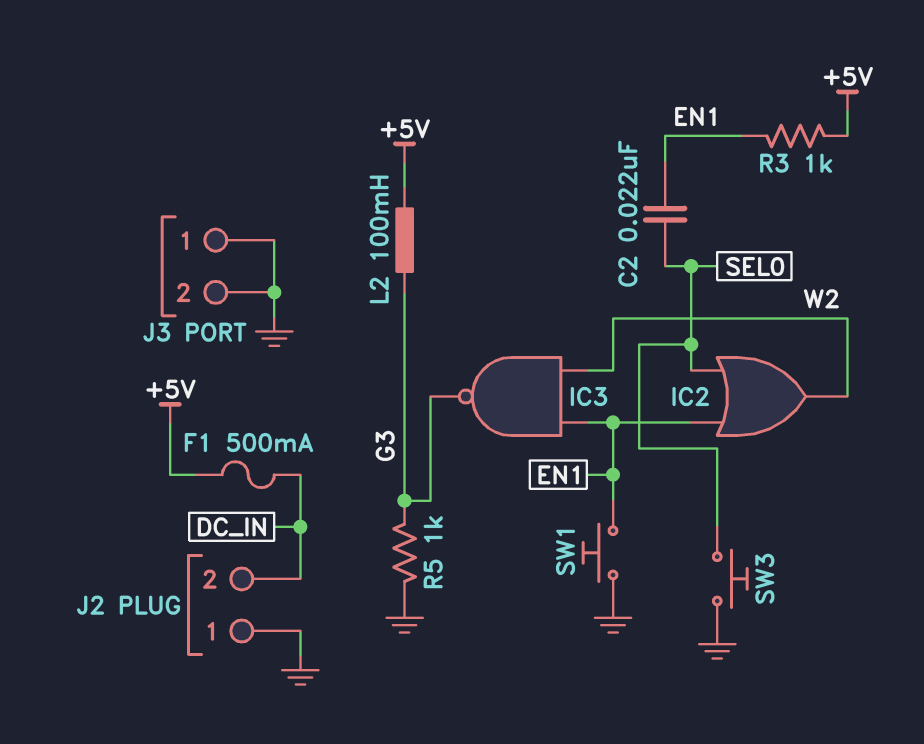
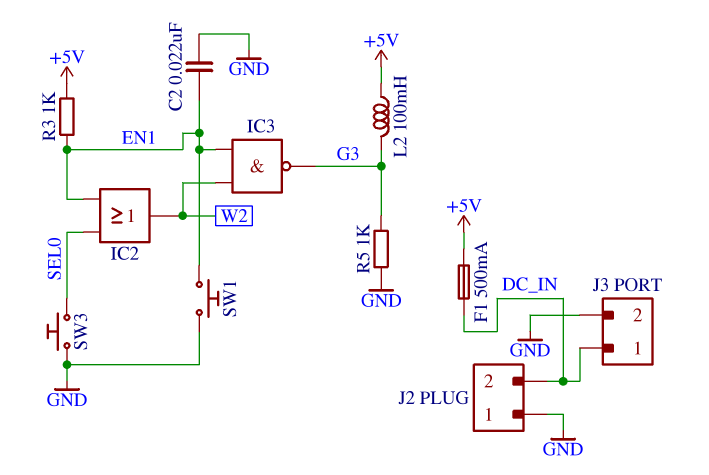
C2: 22nF (EN1, SEL0) -> 22nF (EN1, GND)
J3 pin 1: GND -> DC_IN

